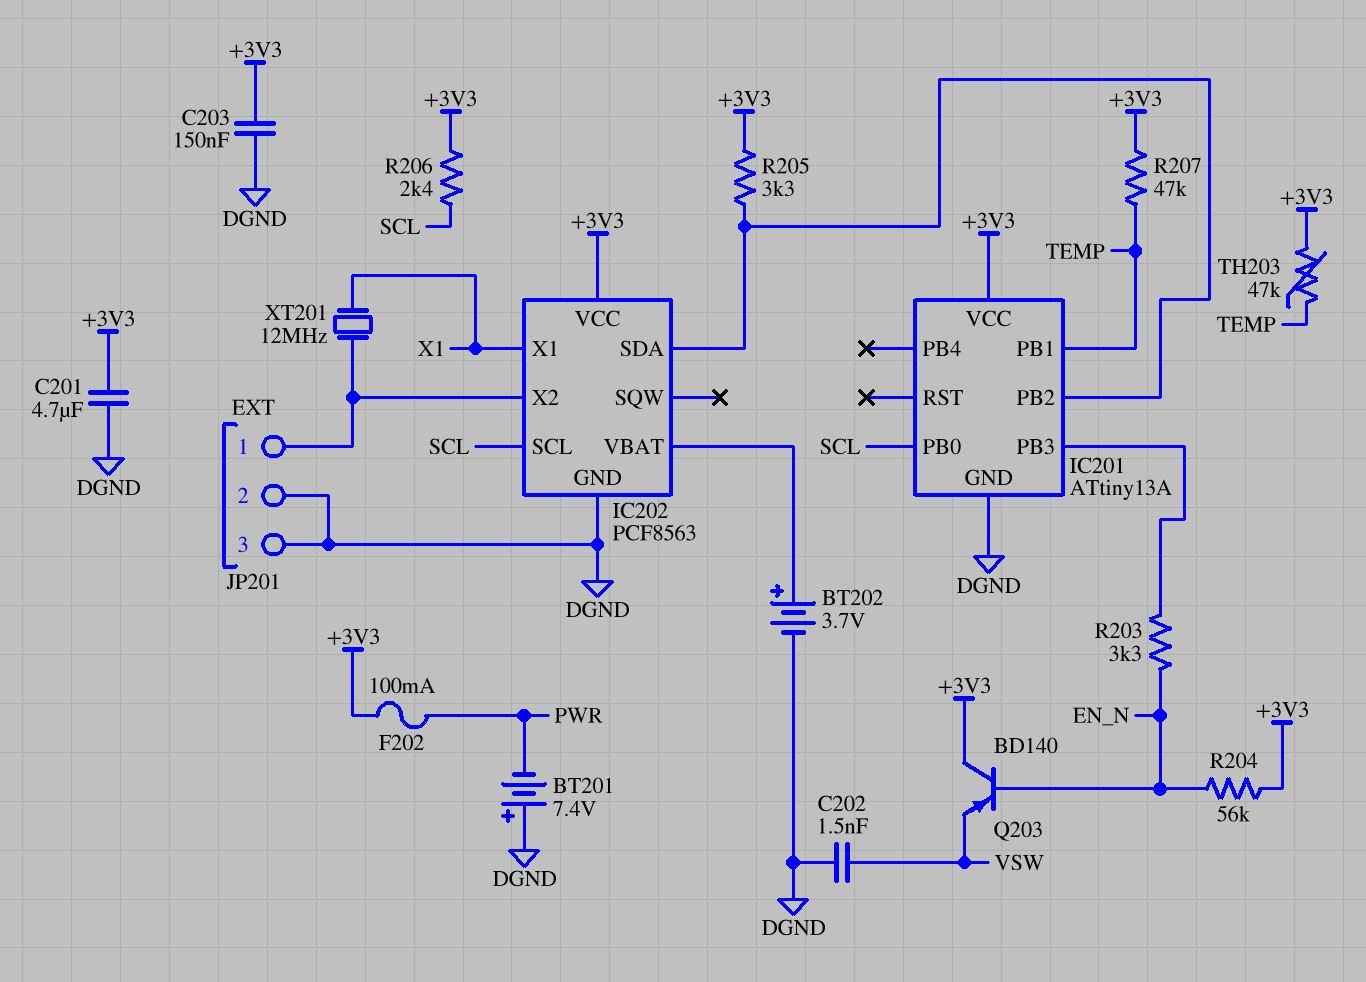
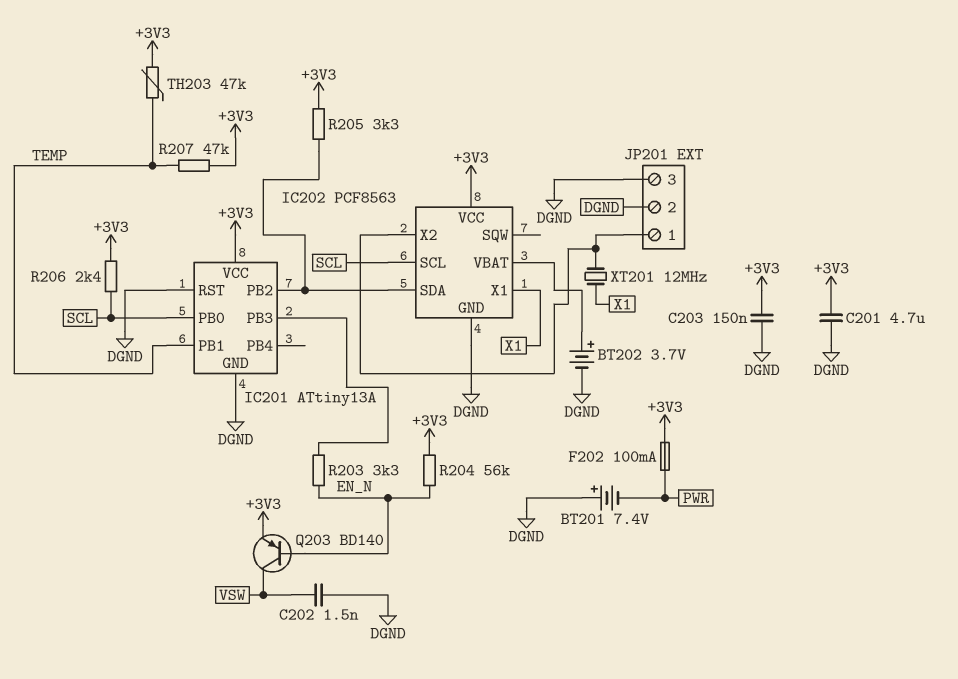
IC201 pin RST: none -> DGND
Q203: PNP BD140 (B EN_N, C +3V3, E VSW) -> PNP BD140 (B EN_N, C VSW, E +3V3)

